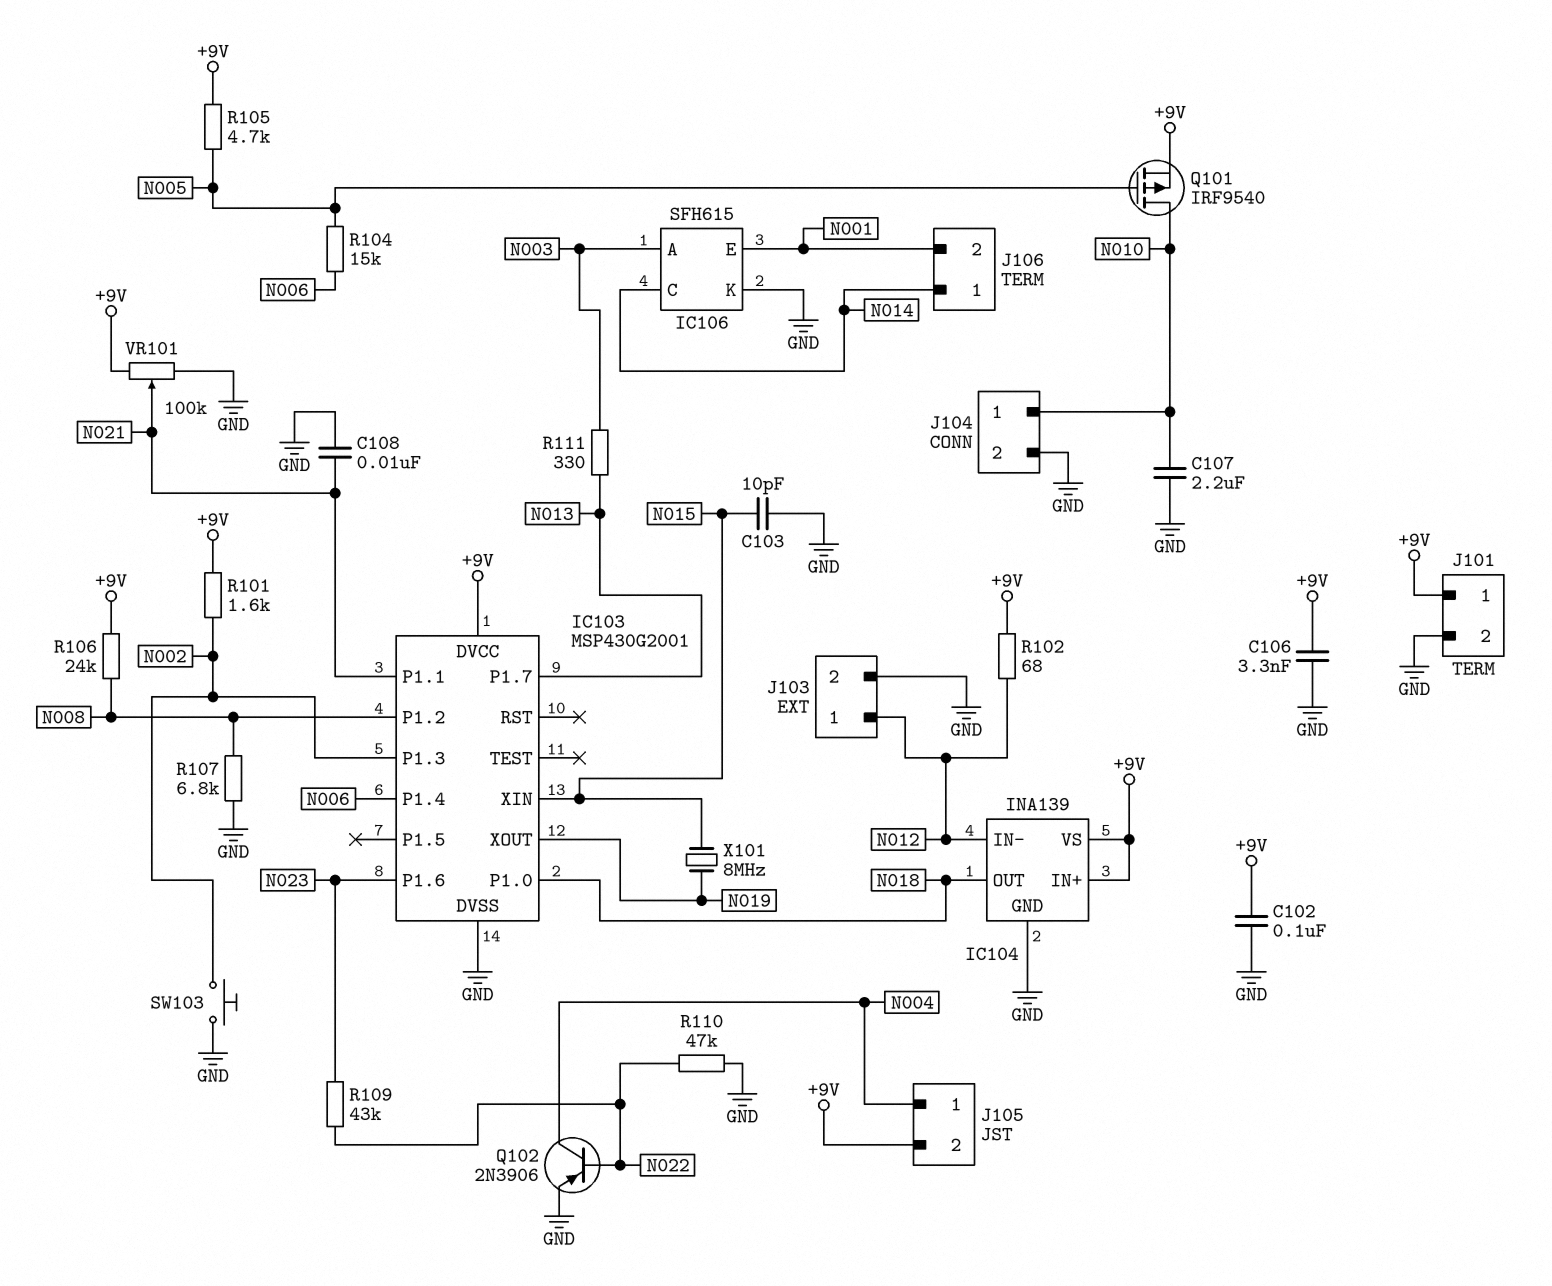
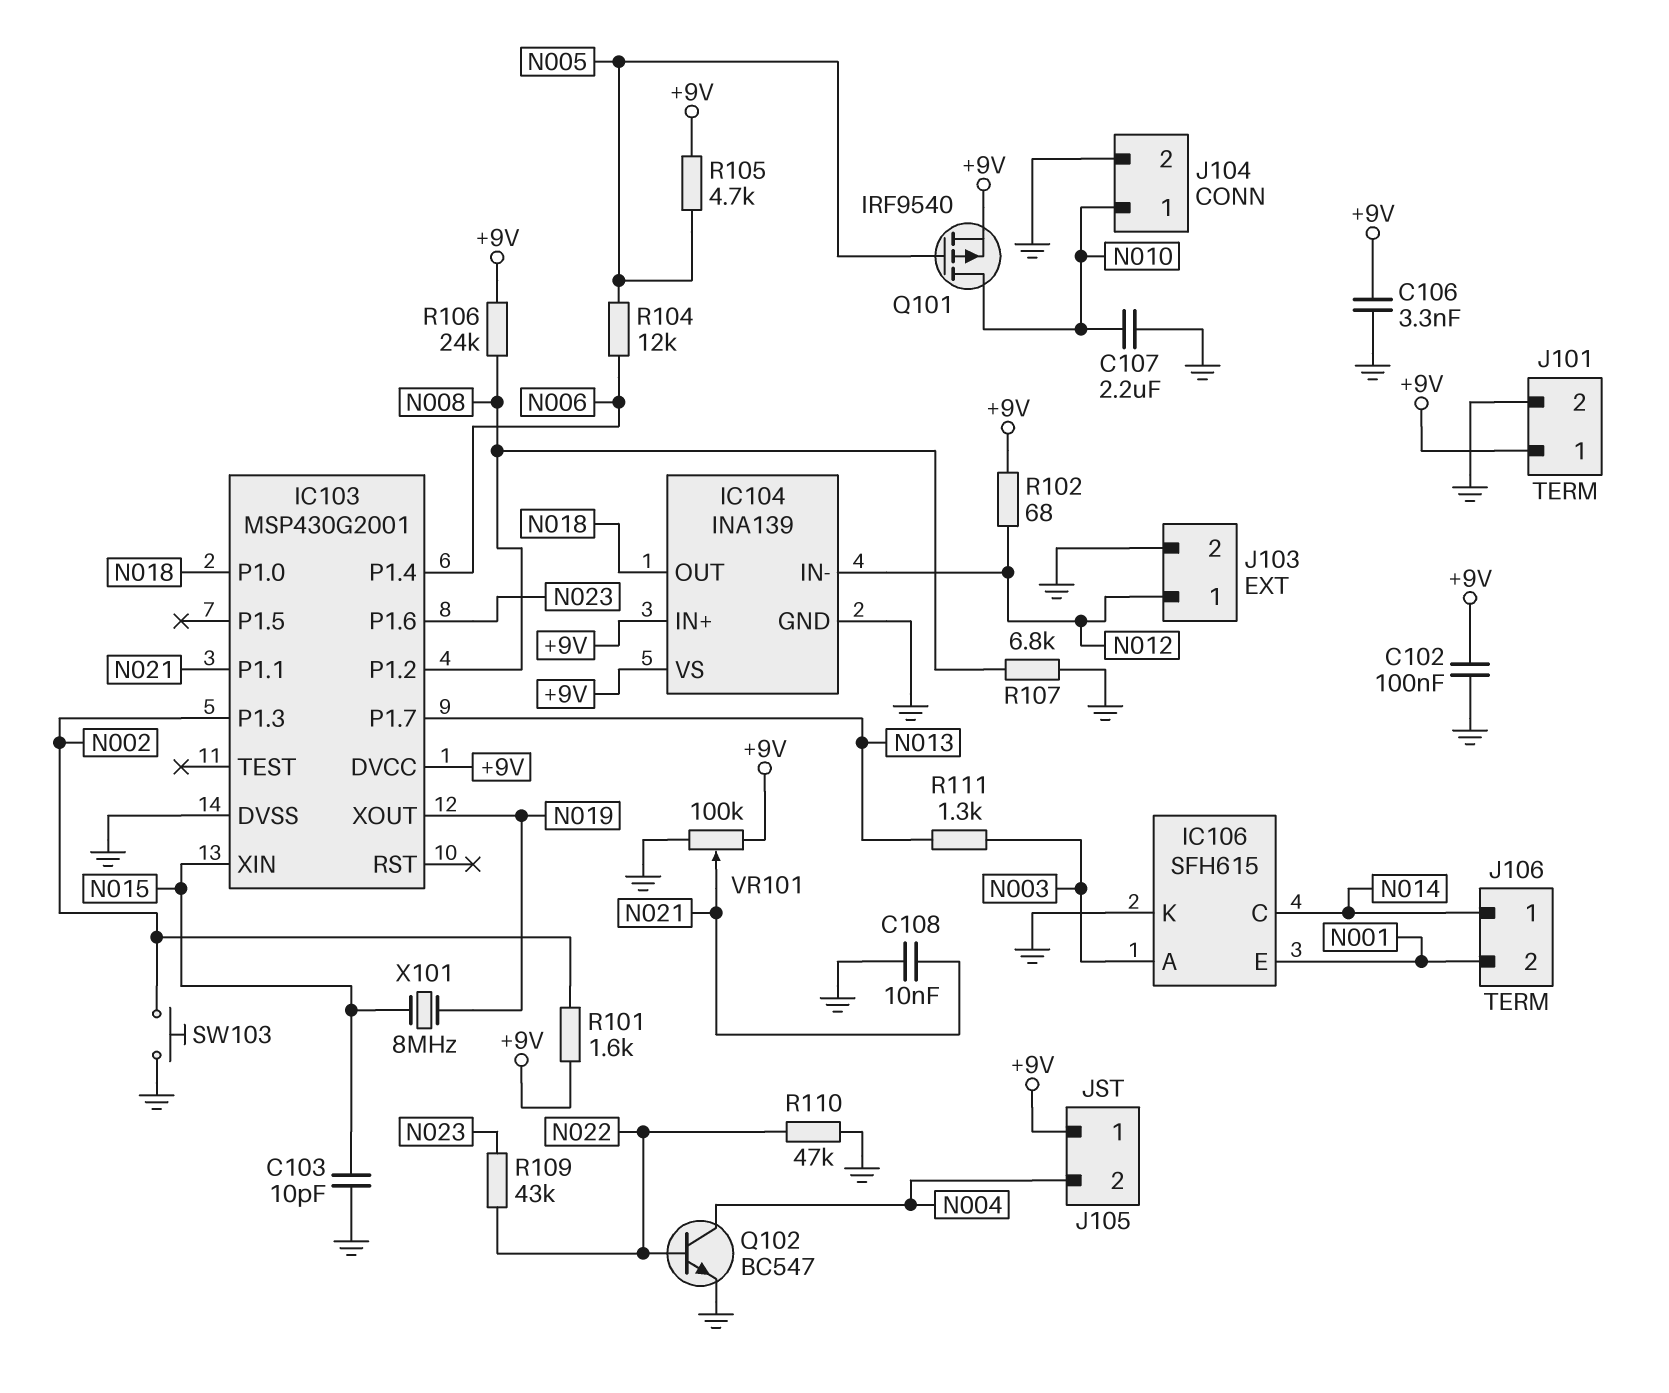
J105 pin 1: N004 -> +9V
J105 pin 2: +9V -> N004
Q102: PNP 2N3906 (B N022, C N004, E GND) -> NPN BC547 (B N022, C N004, E GND)
R104: 15k (N005, N006) -> 12k (N005, N006)
R111: 330 (N003, N013) -> 1.3k (N003, N013)

